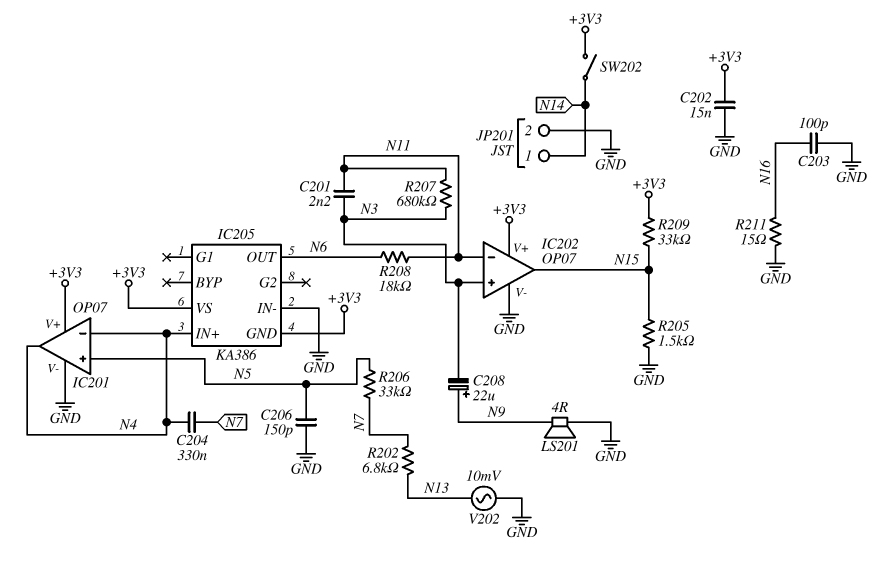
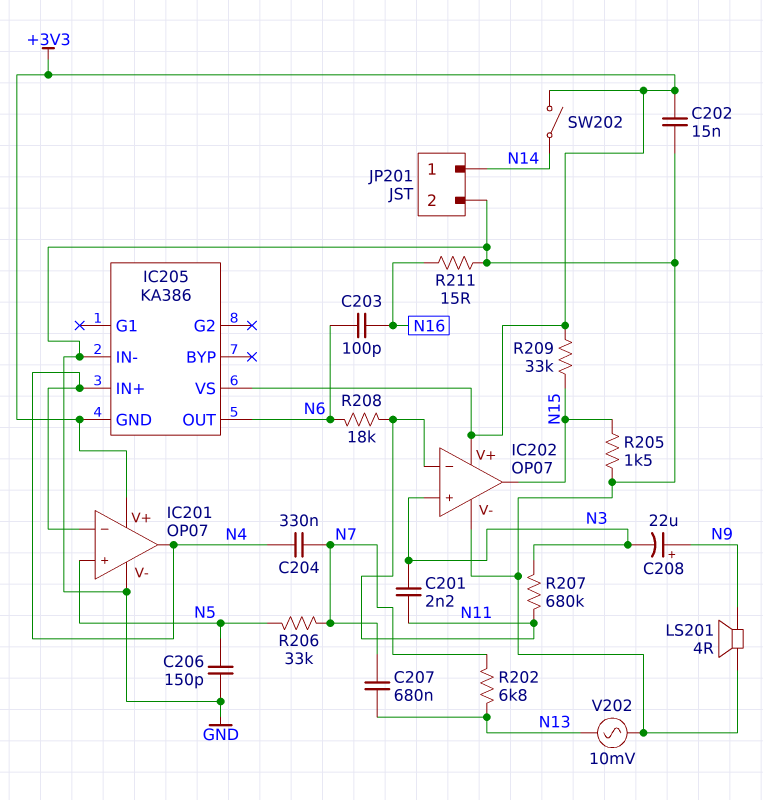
C203: 100pF (GND, N16) -> 100pF (N6, N16)
C207: none -> 680nF (N7, N13)

